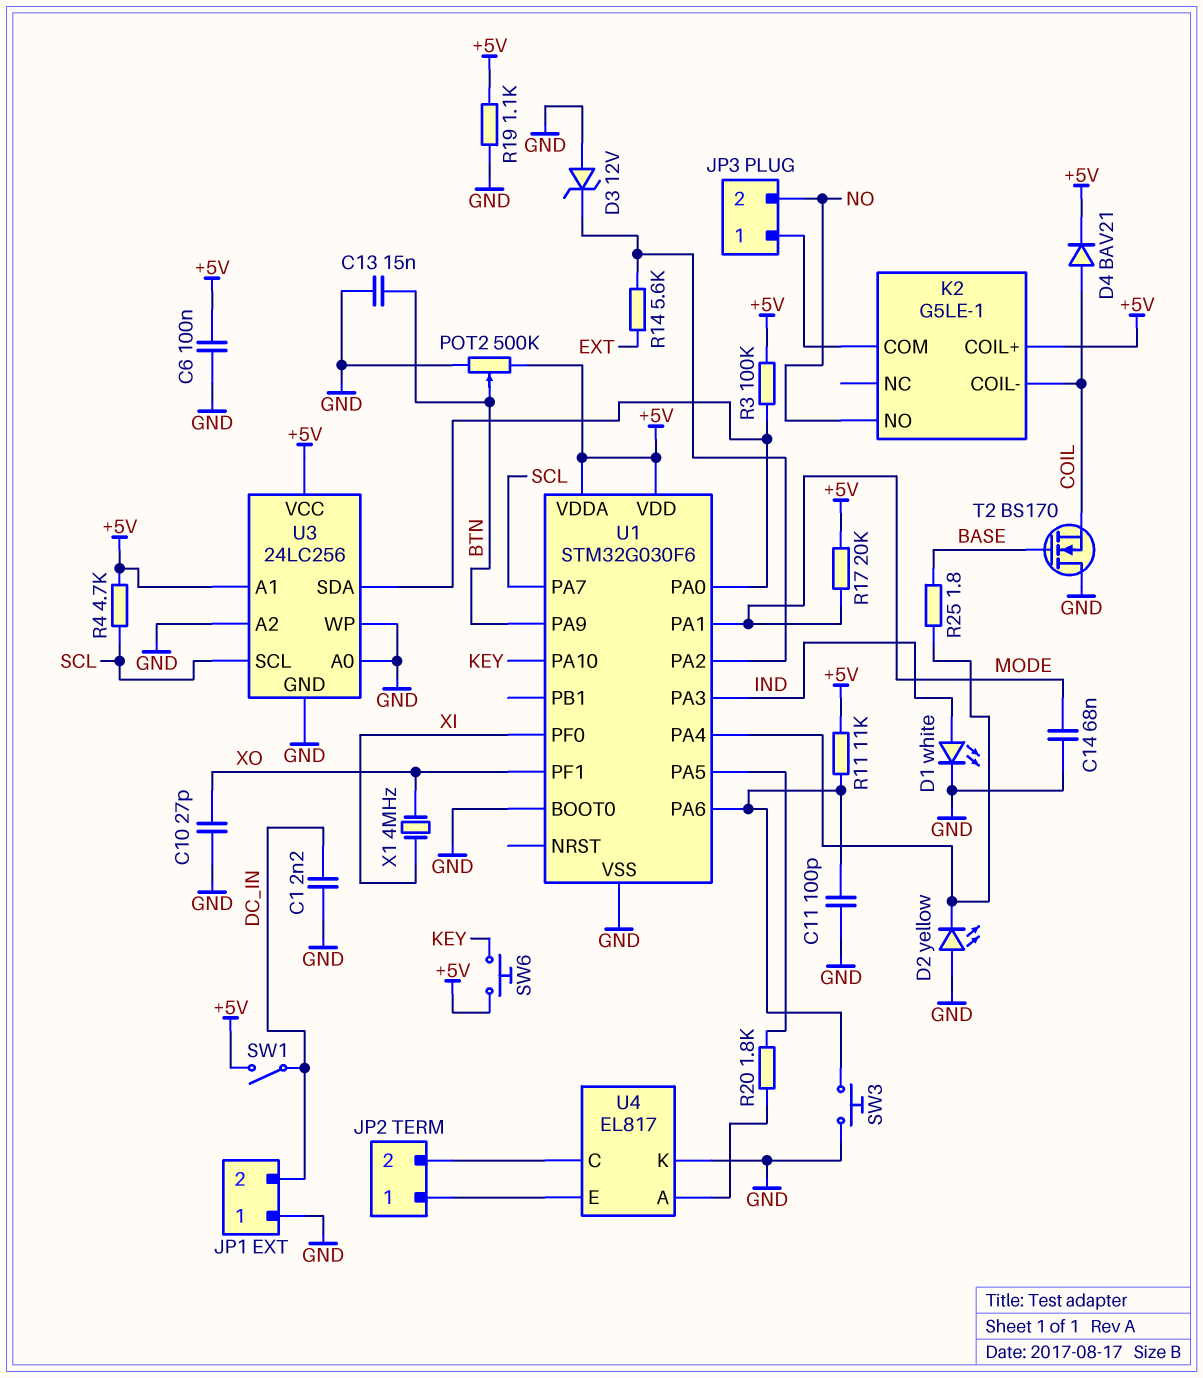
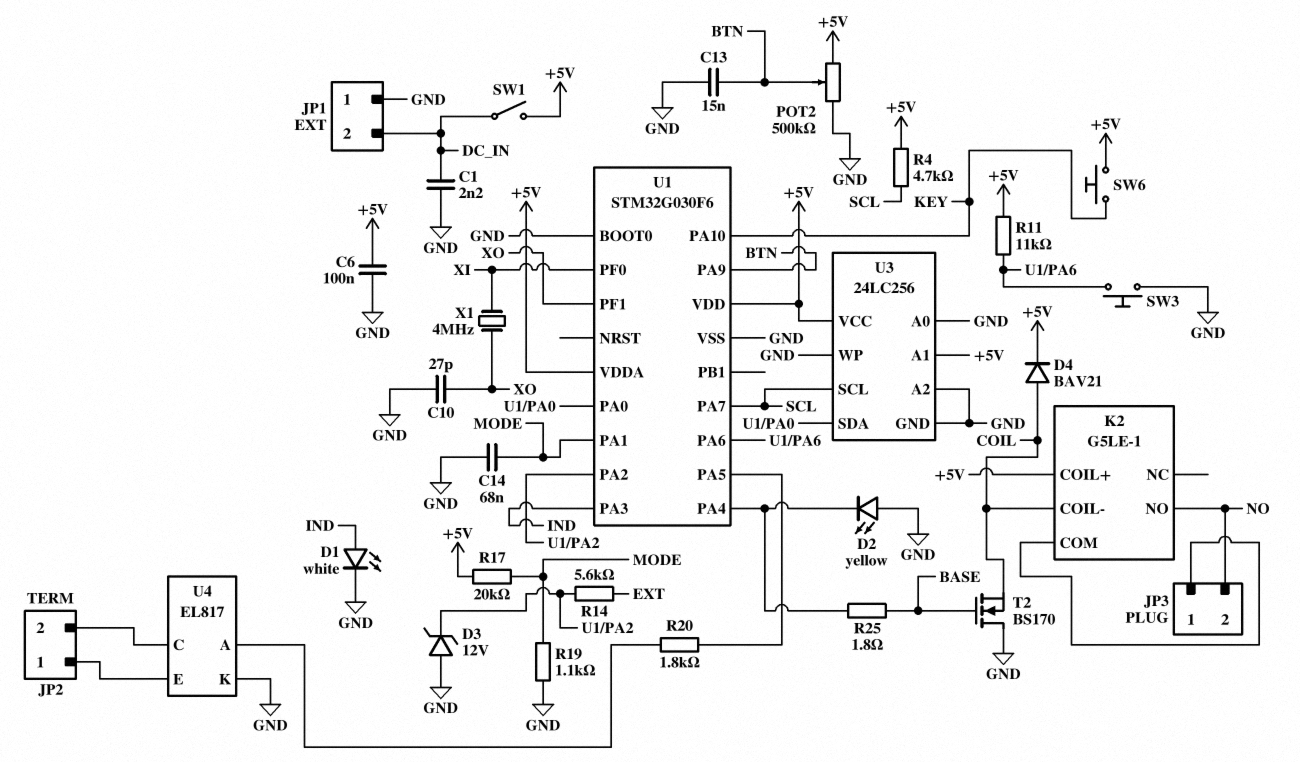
C11: 100pF (GND, U1/PA6) -> none
R3: 100k (+5V, U1/PA0) -> none
R19: 1.1k (+5V, GND) -> 1.1k (GND, MODE)

